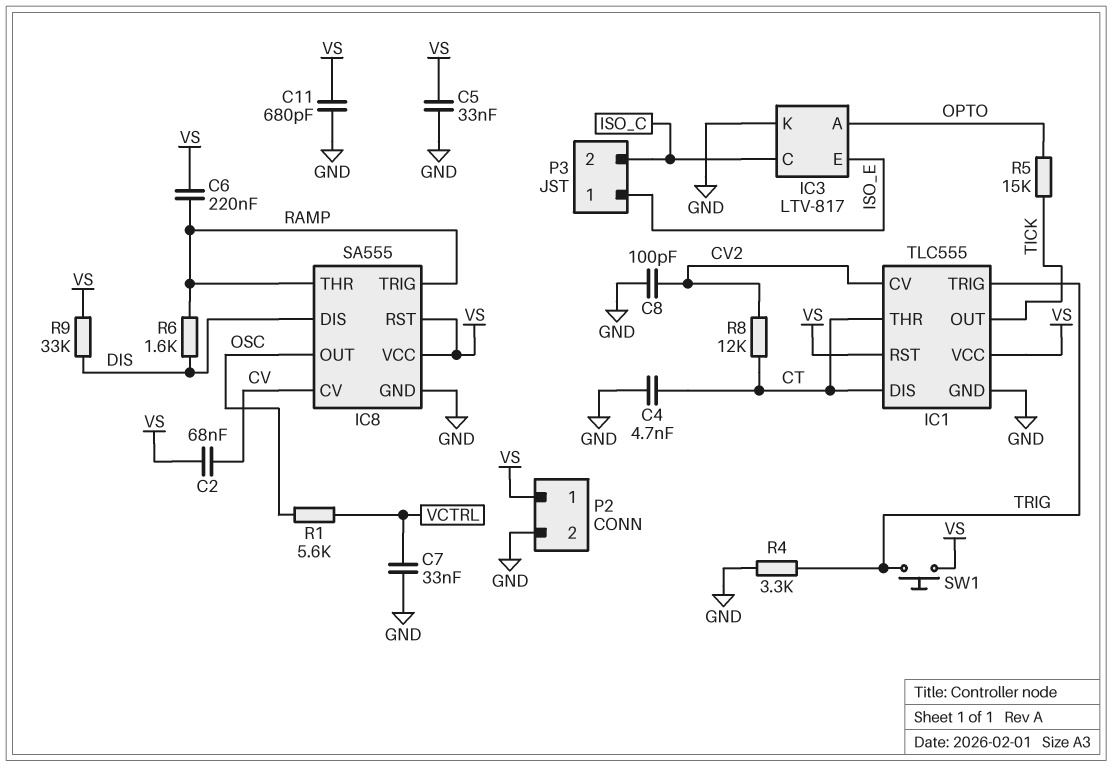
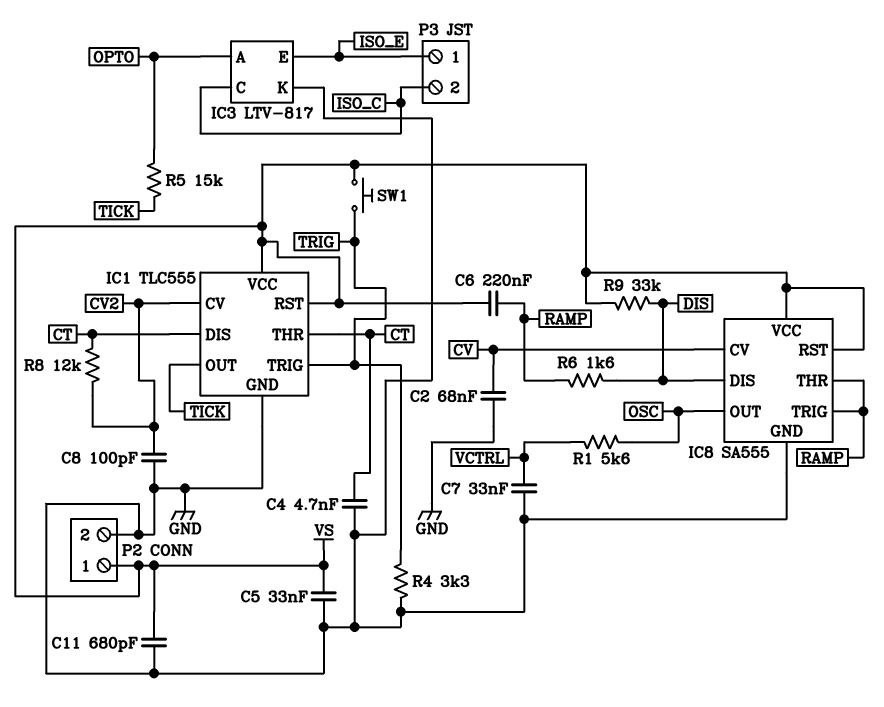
C2: 68nF (CV, VS) -> 68nF (CV, GND)

